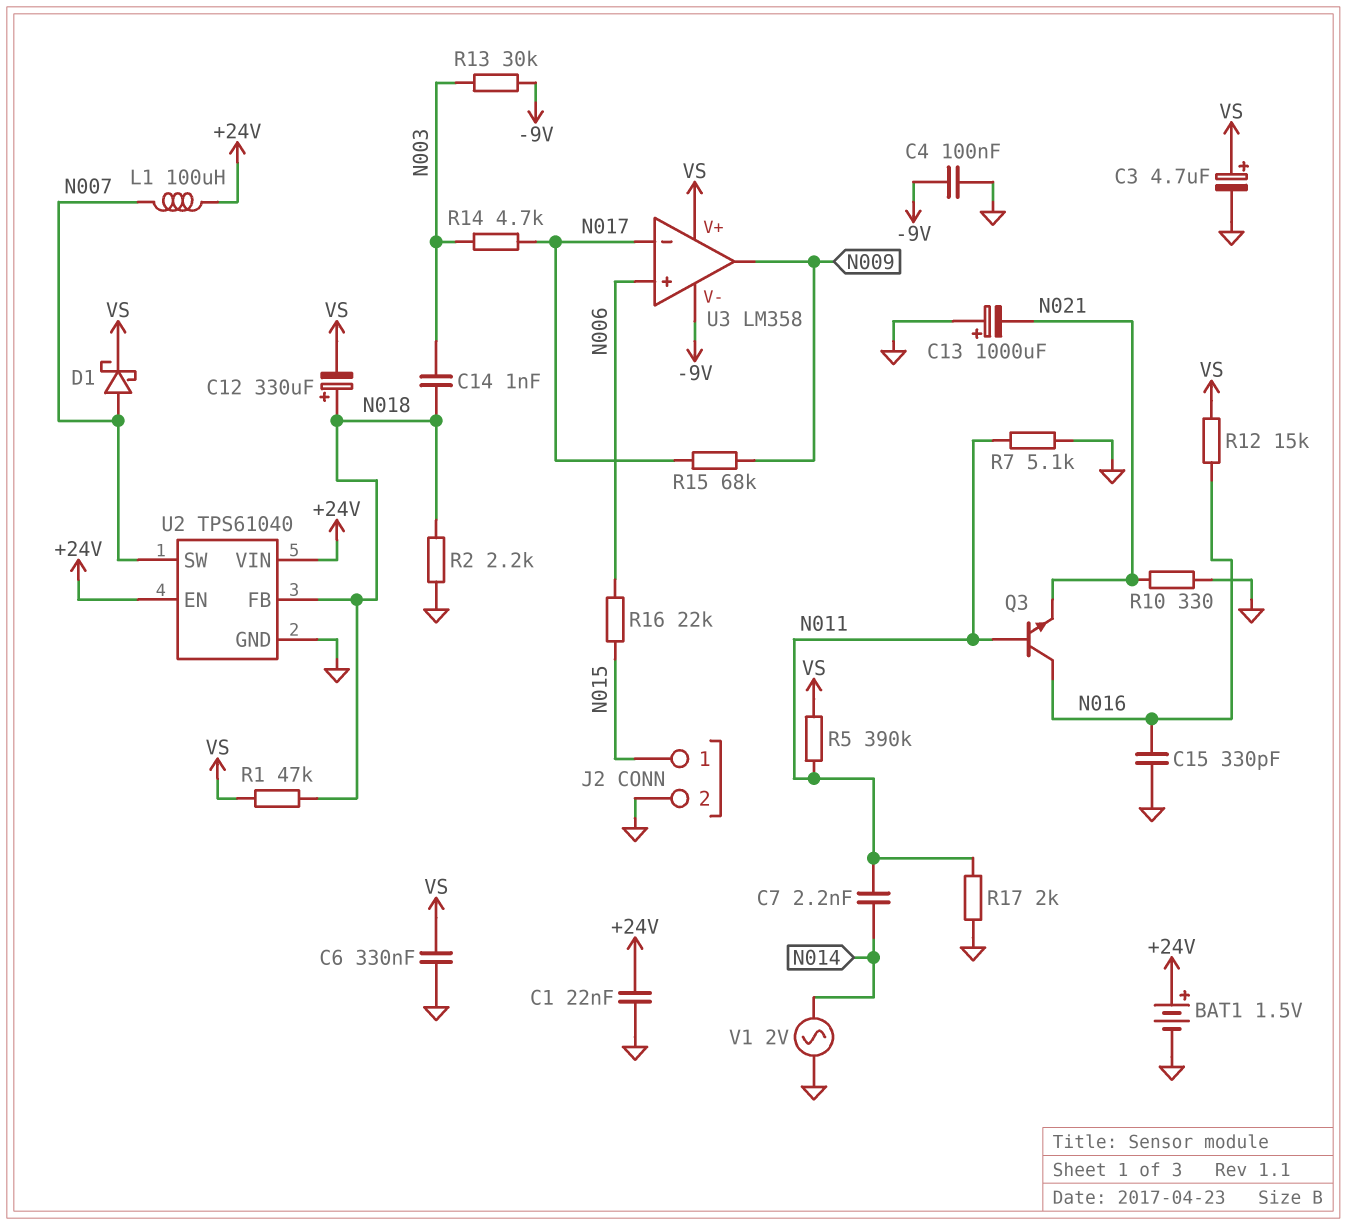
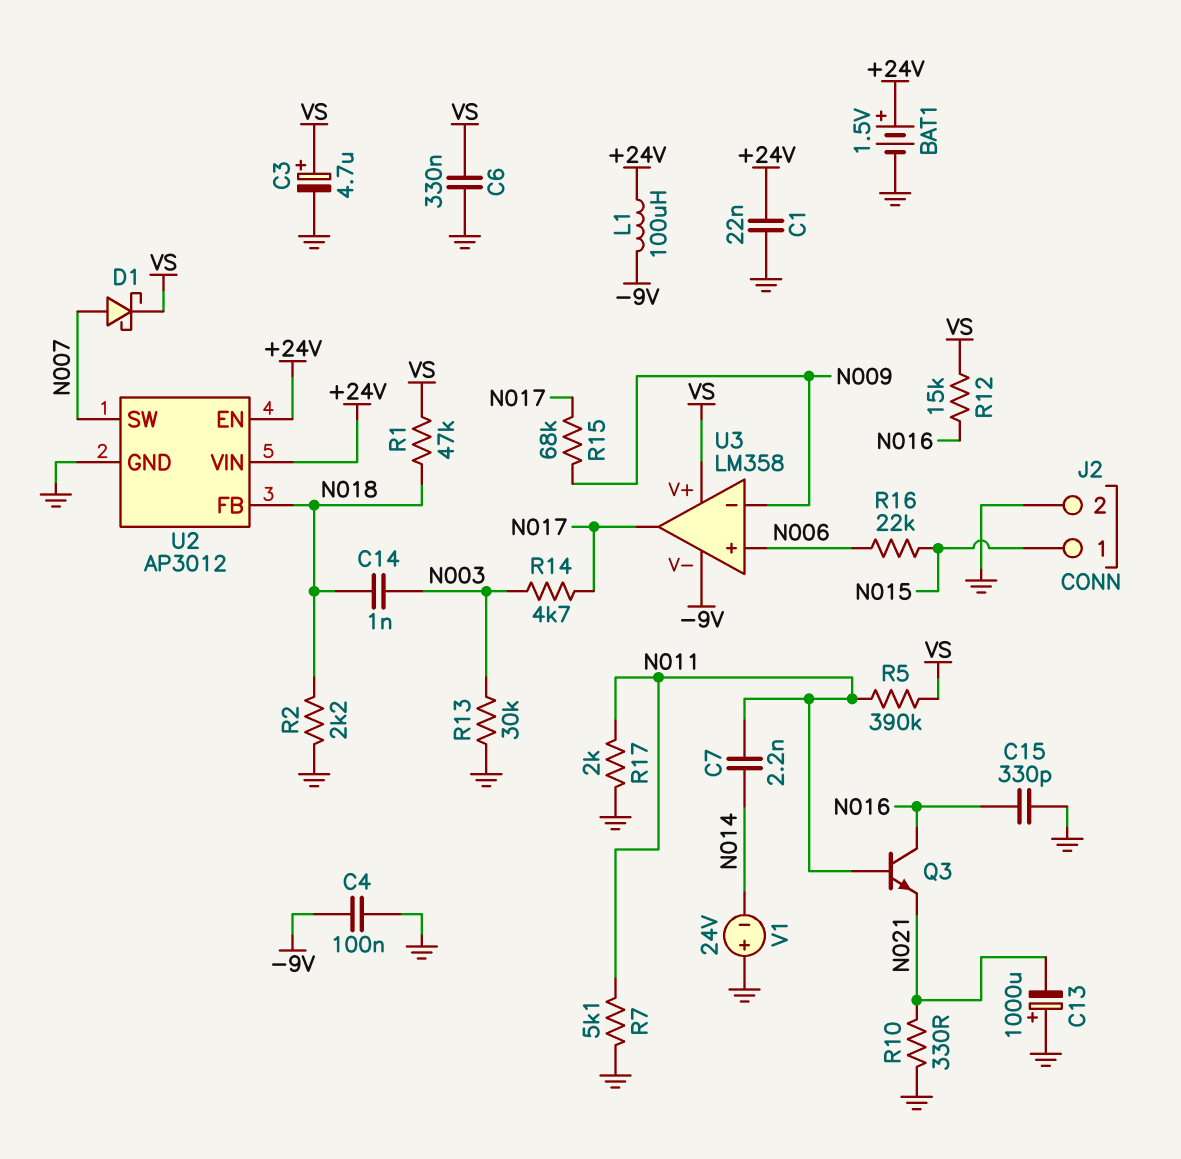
C12: 330uF (plus N018, minus VS) -> none
L1: 100uH (+24V, N007) -> 100uH (+24V, -9V)
R13: 30k (-9V, N003) -> 30k (GND, N003)
U2: TPS61040 -> AP3012
U3 pin in-: N017 -> N009
U3 pin out: N009 -> N017
V1: AC 2V (GND, N014) -> 24V (plus GND, minus N014)

